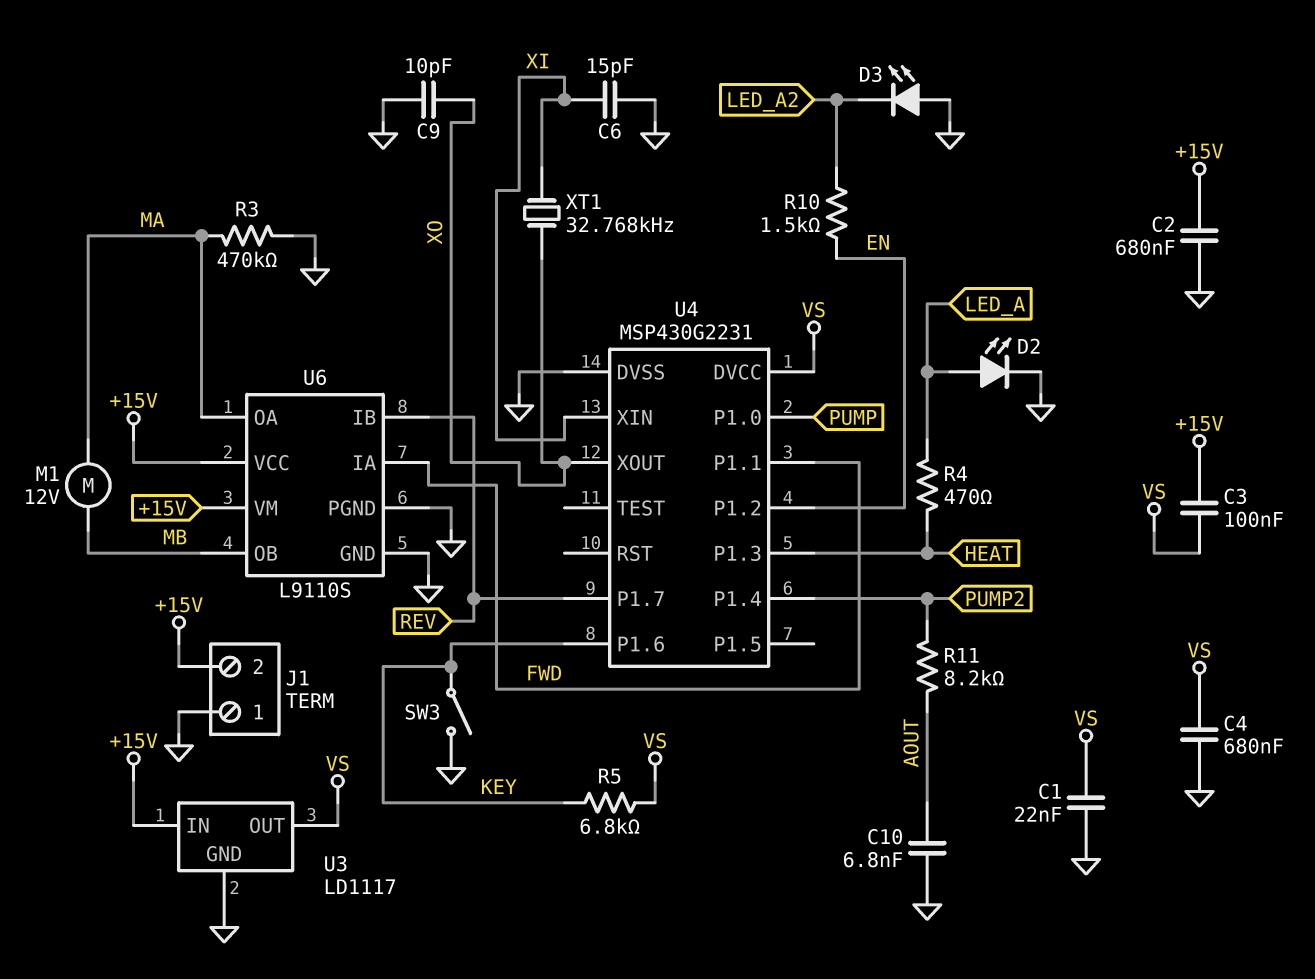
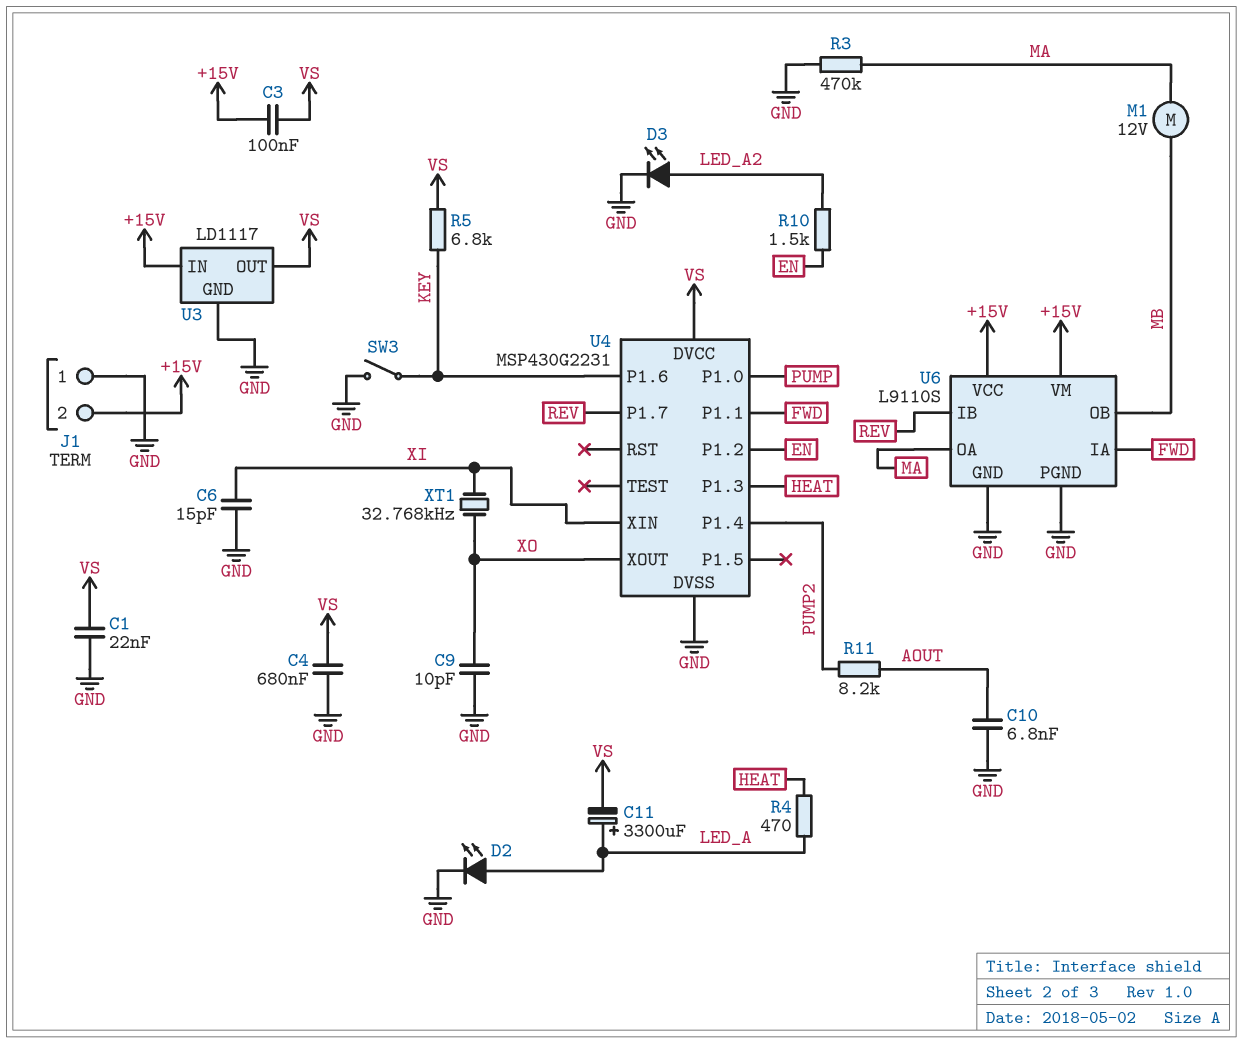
C2: 680nF (+15V, GND) -> none
C11: none -> 3300uF (plus LED_A, minus VS)
D3: LED (A GND, K LED_A2) -> LED (A LED_A2, K GND)

